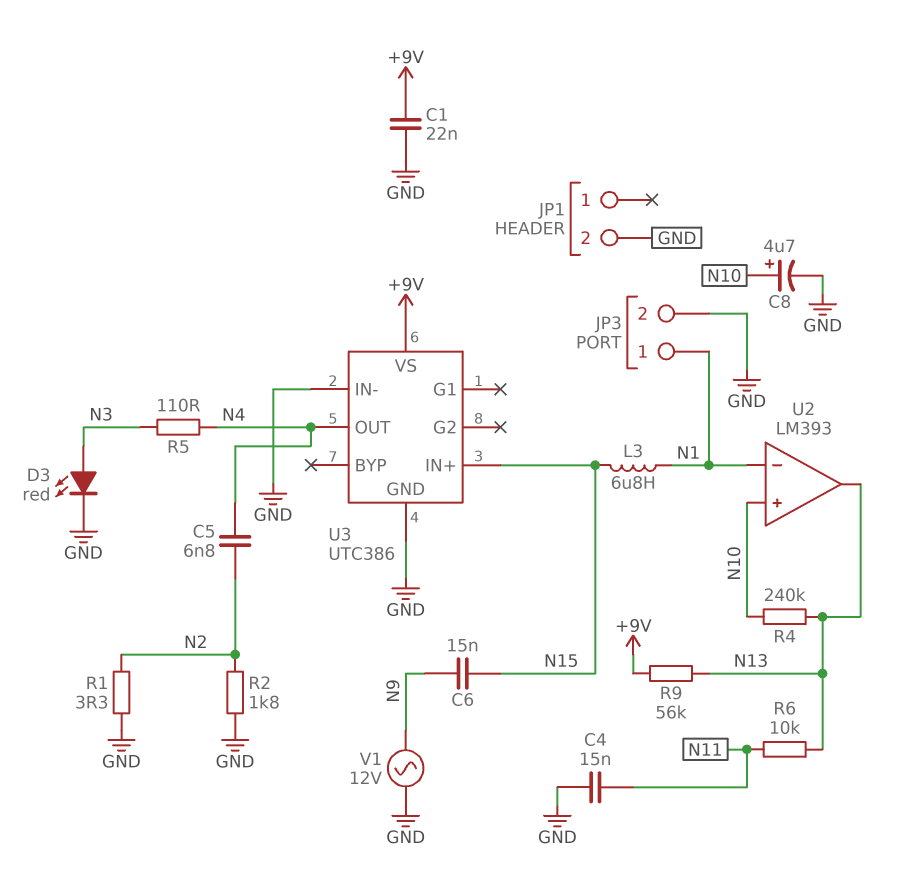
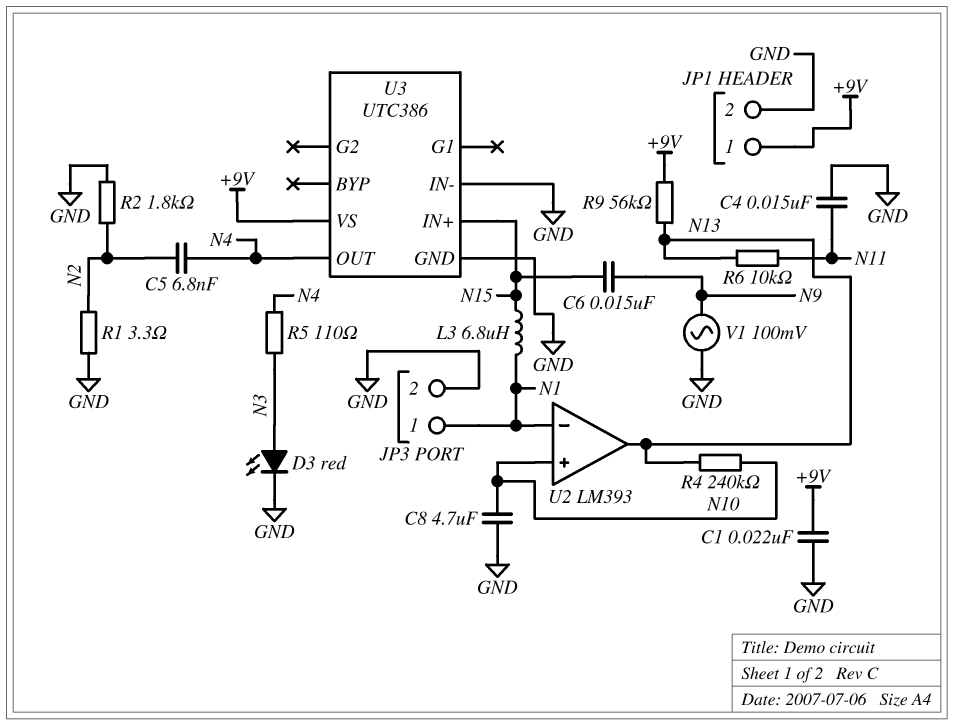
C8: 4.7uF (plus N10, minus GND) -> 4.7uF (GND, N10)
JP1 pin 1: none -> +9V
V1: AC 12V (GND, N9) -> AC 100mV (GND, N9)

